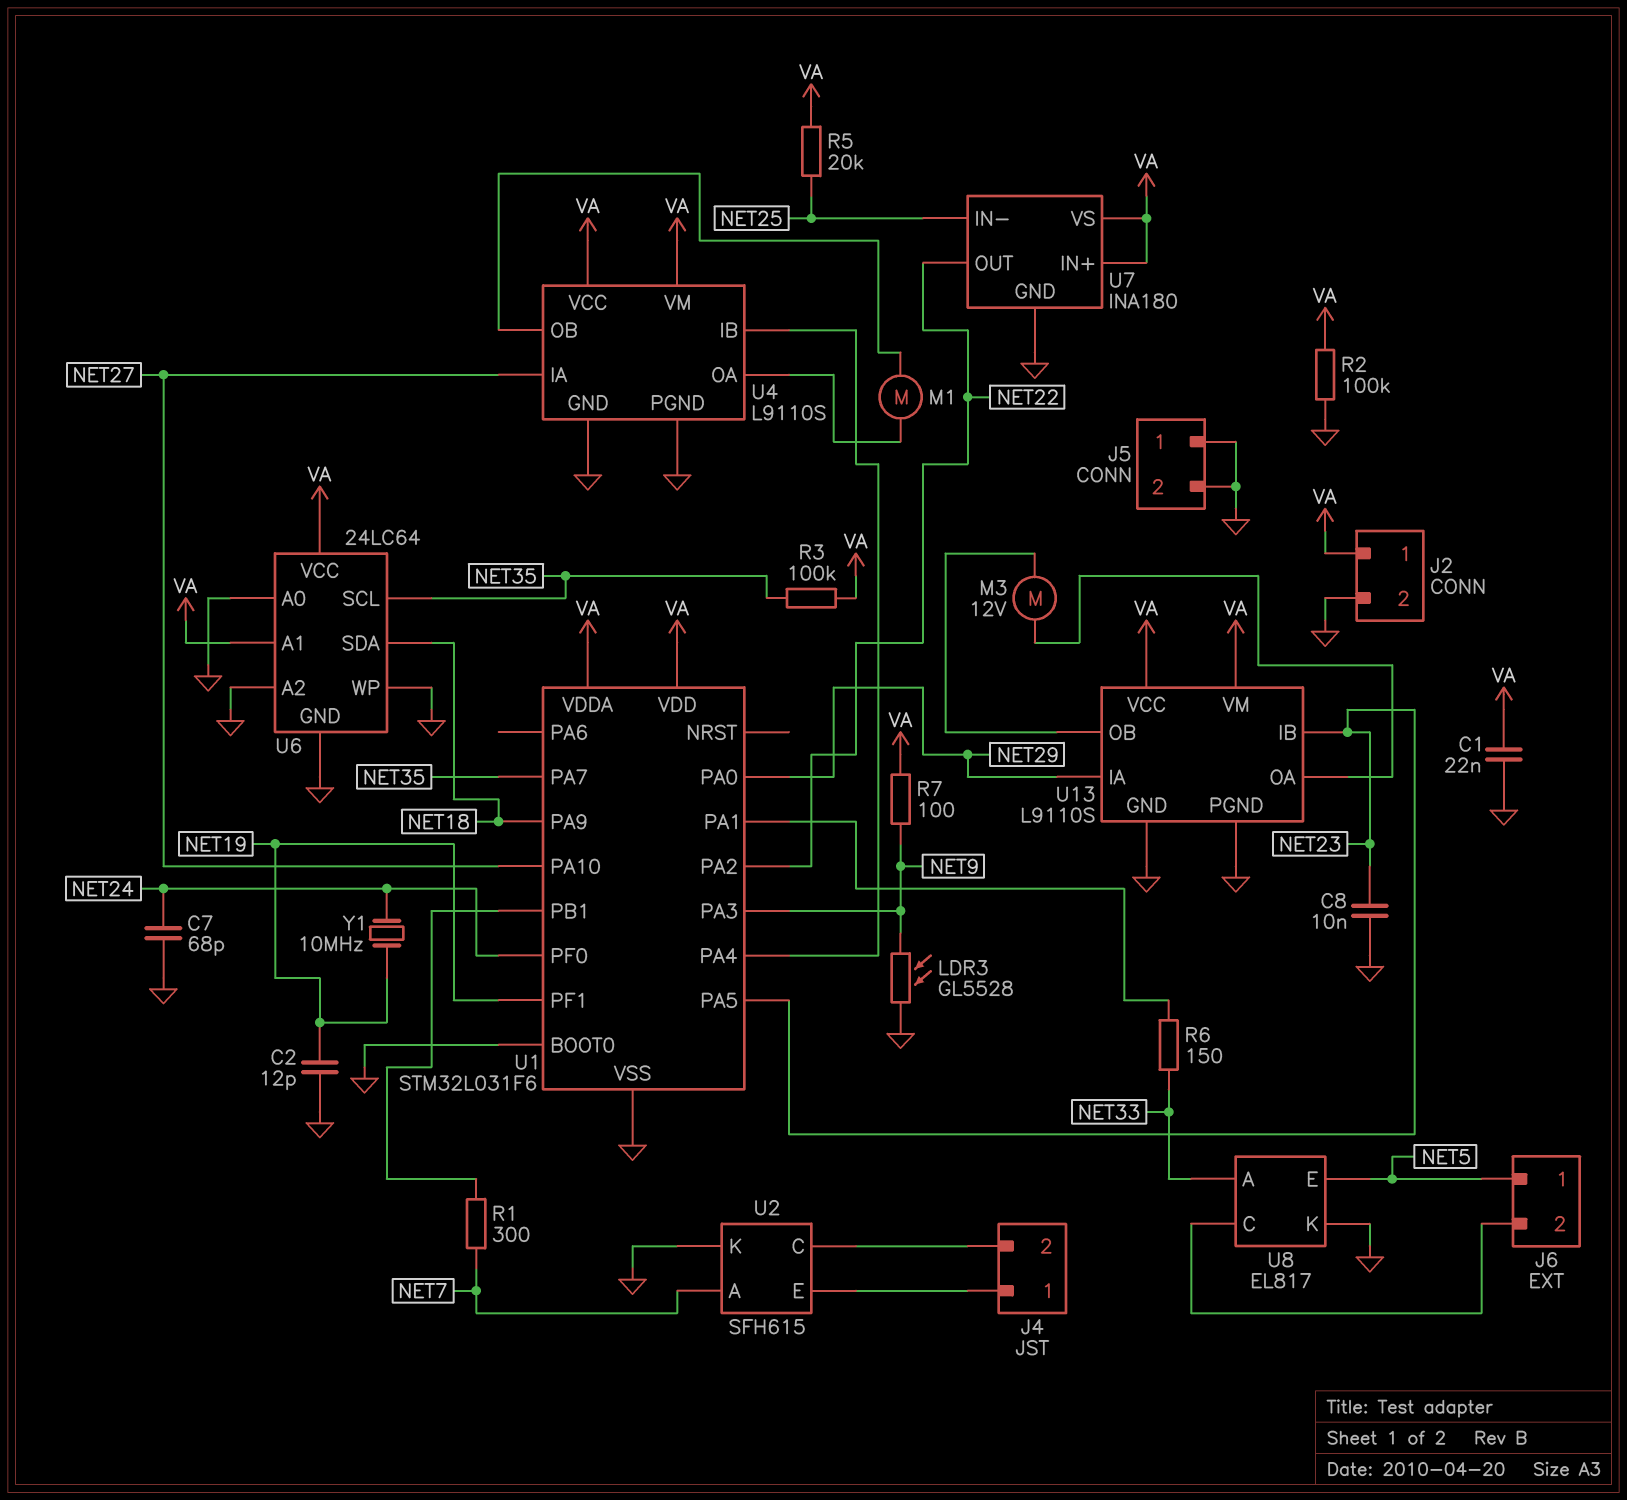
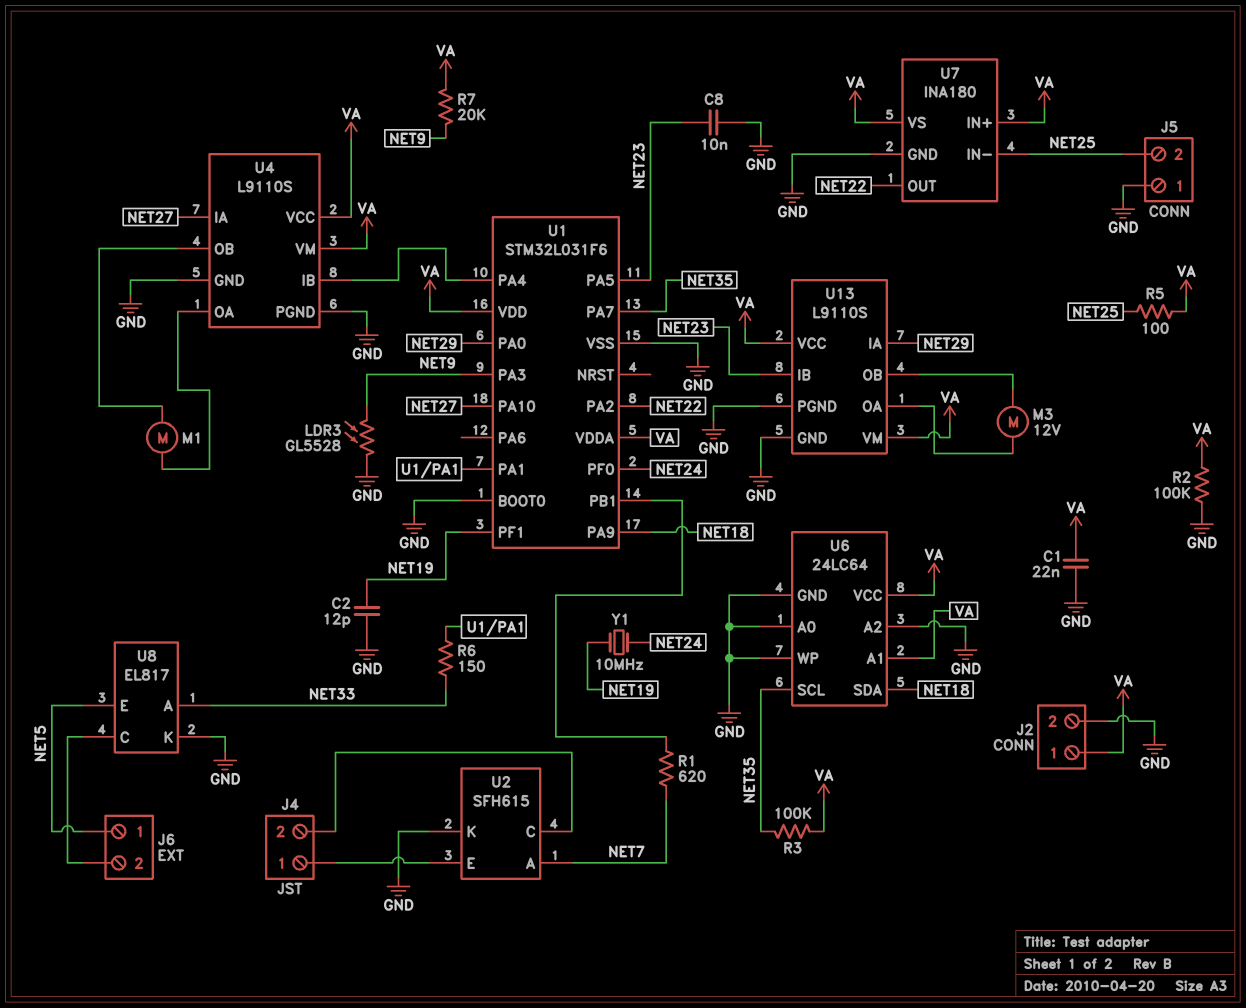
C7: 68pF (GND, NET24) -> none
J5 pin 2: GND -> NET25
R1: 300 (NET7, U1/PB1) -> 620 (NET7, U1/PB1)
R5: 20k (NET25, VA) -> 100 (NET25, VA)
R7: 100 (NET9, VA) -> 20k (NET9, VA)

